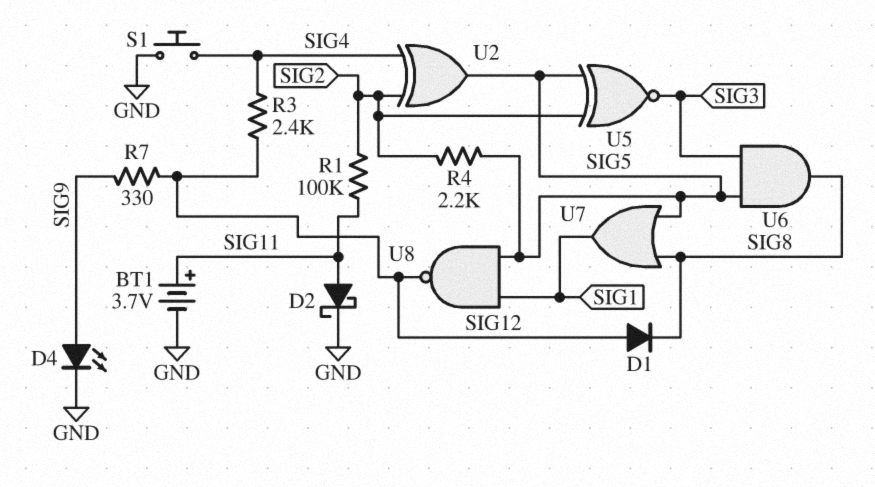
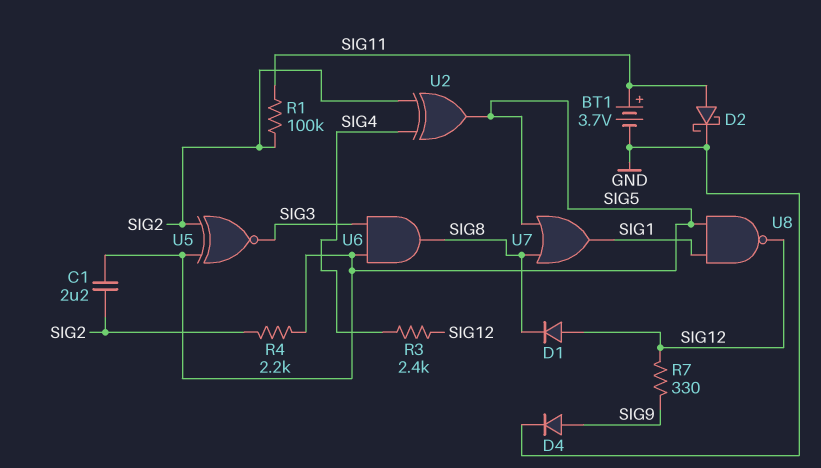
C1: none -> 2.2uF (SIG2, SIG5)
D4: LED (A SIG9, K GND) -> diode (A SIG9, K GND)
S1: button (GND, SIG4) -> none

